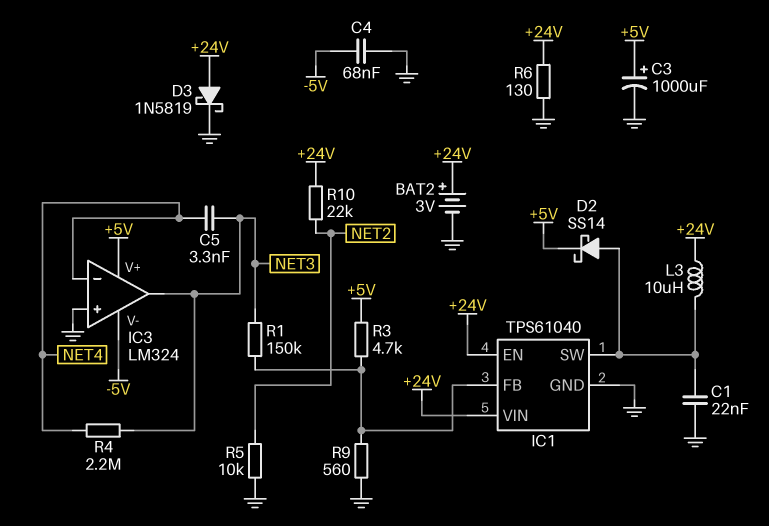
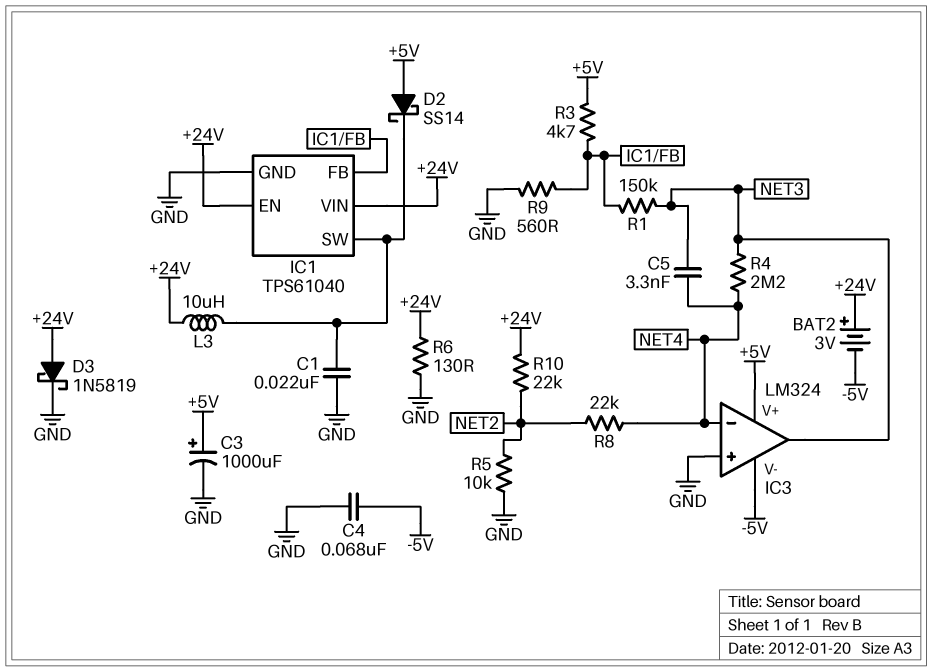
BAT2: 3V (plus +24V, minus GND) -> 3V (plus +24V, minus -5V)
D2: schottky SS14 (A IC1/SW, K +5V) -> schottky SS14 (A +5V, K IC1/SW)
R8: none -> 22k (NET2, NET4)

